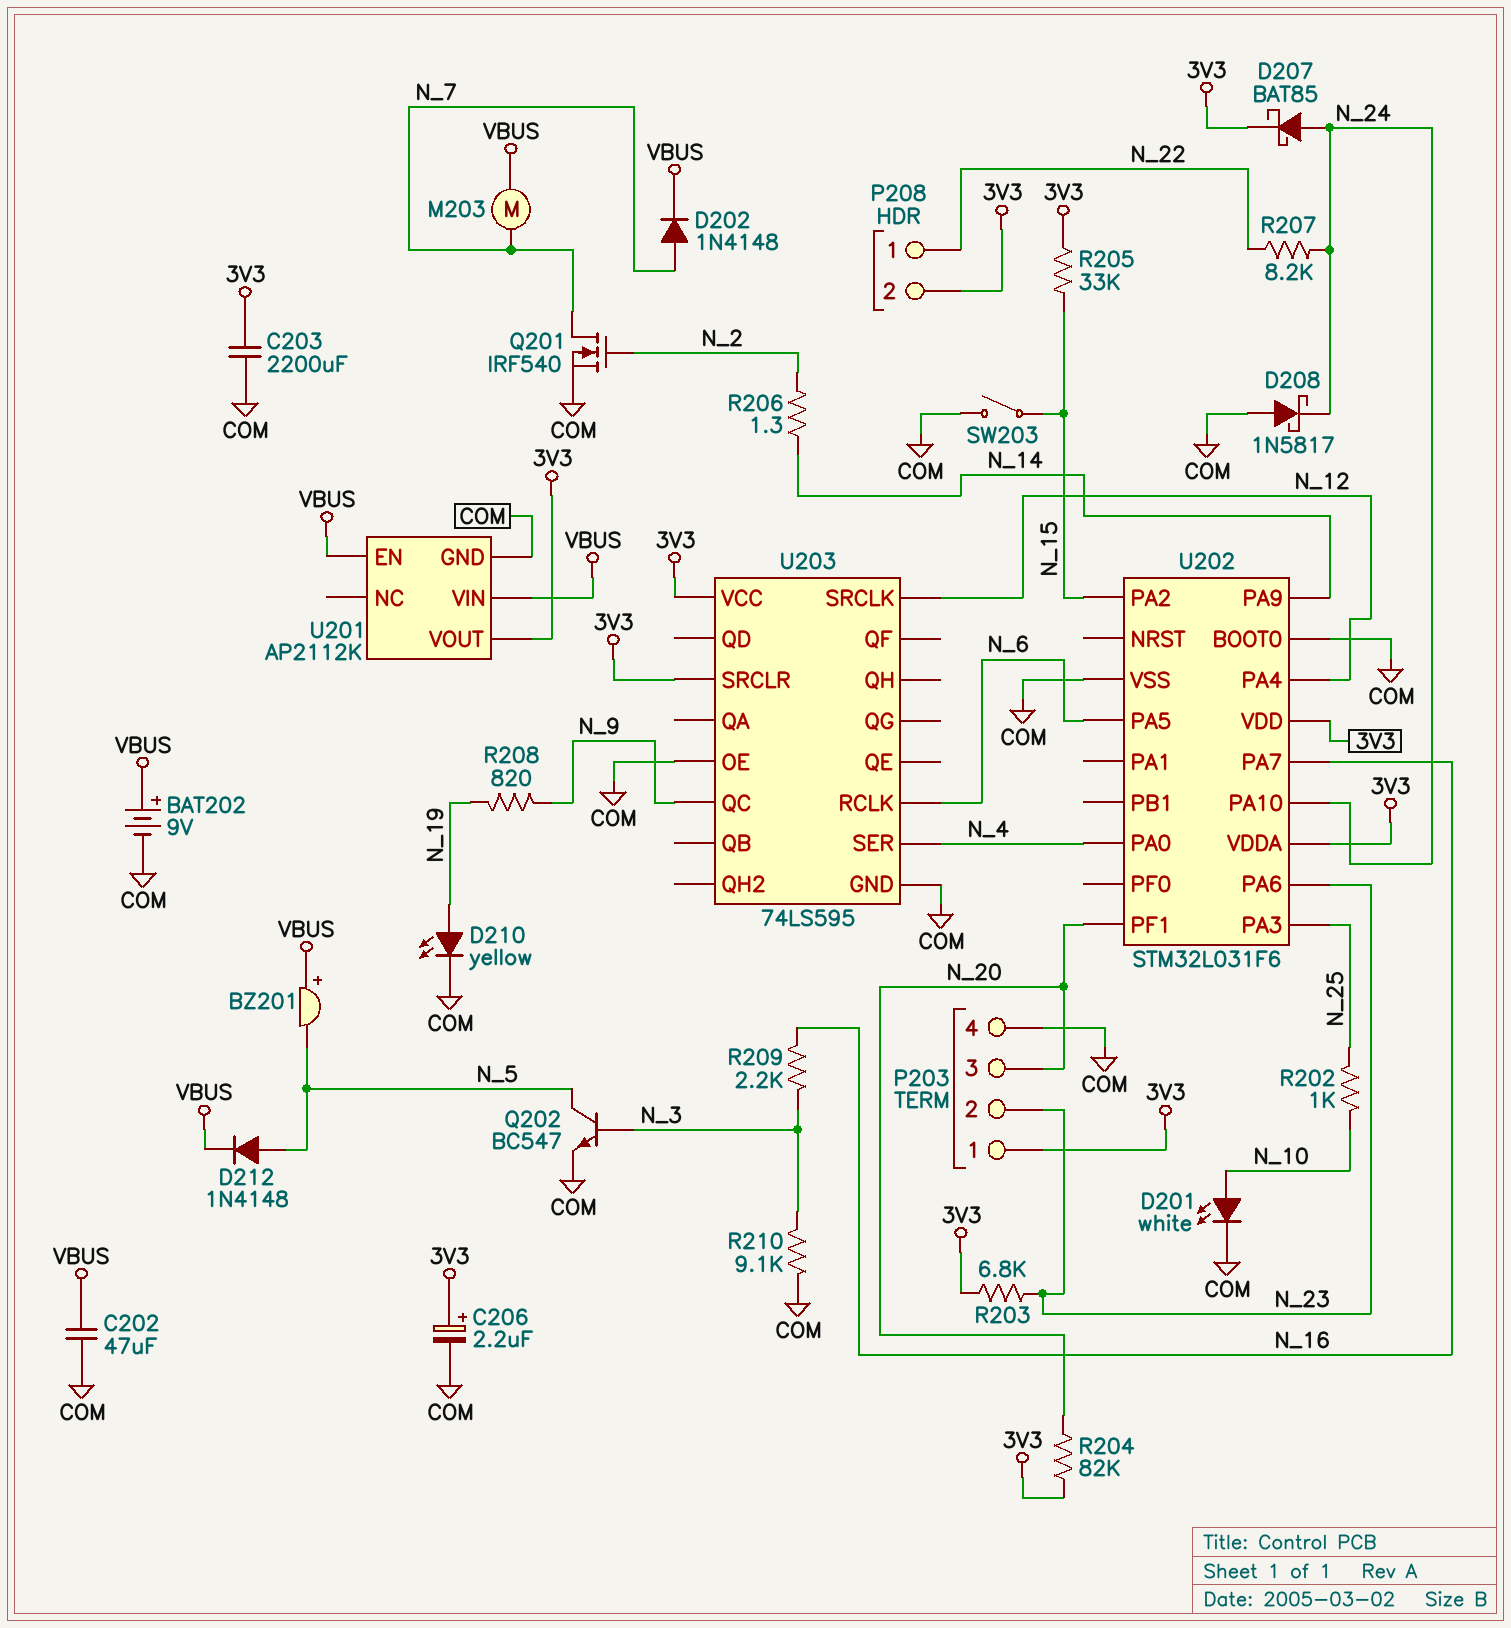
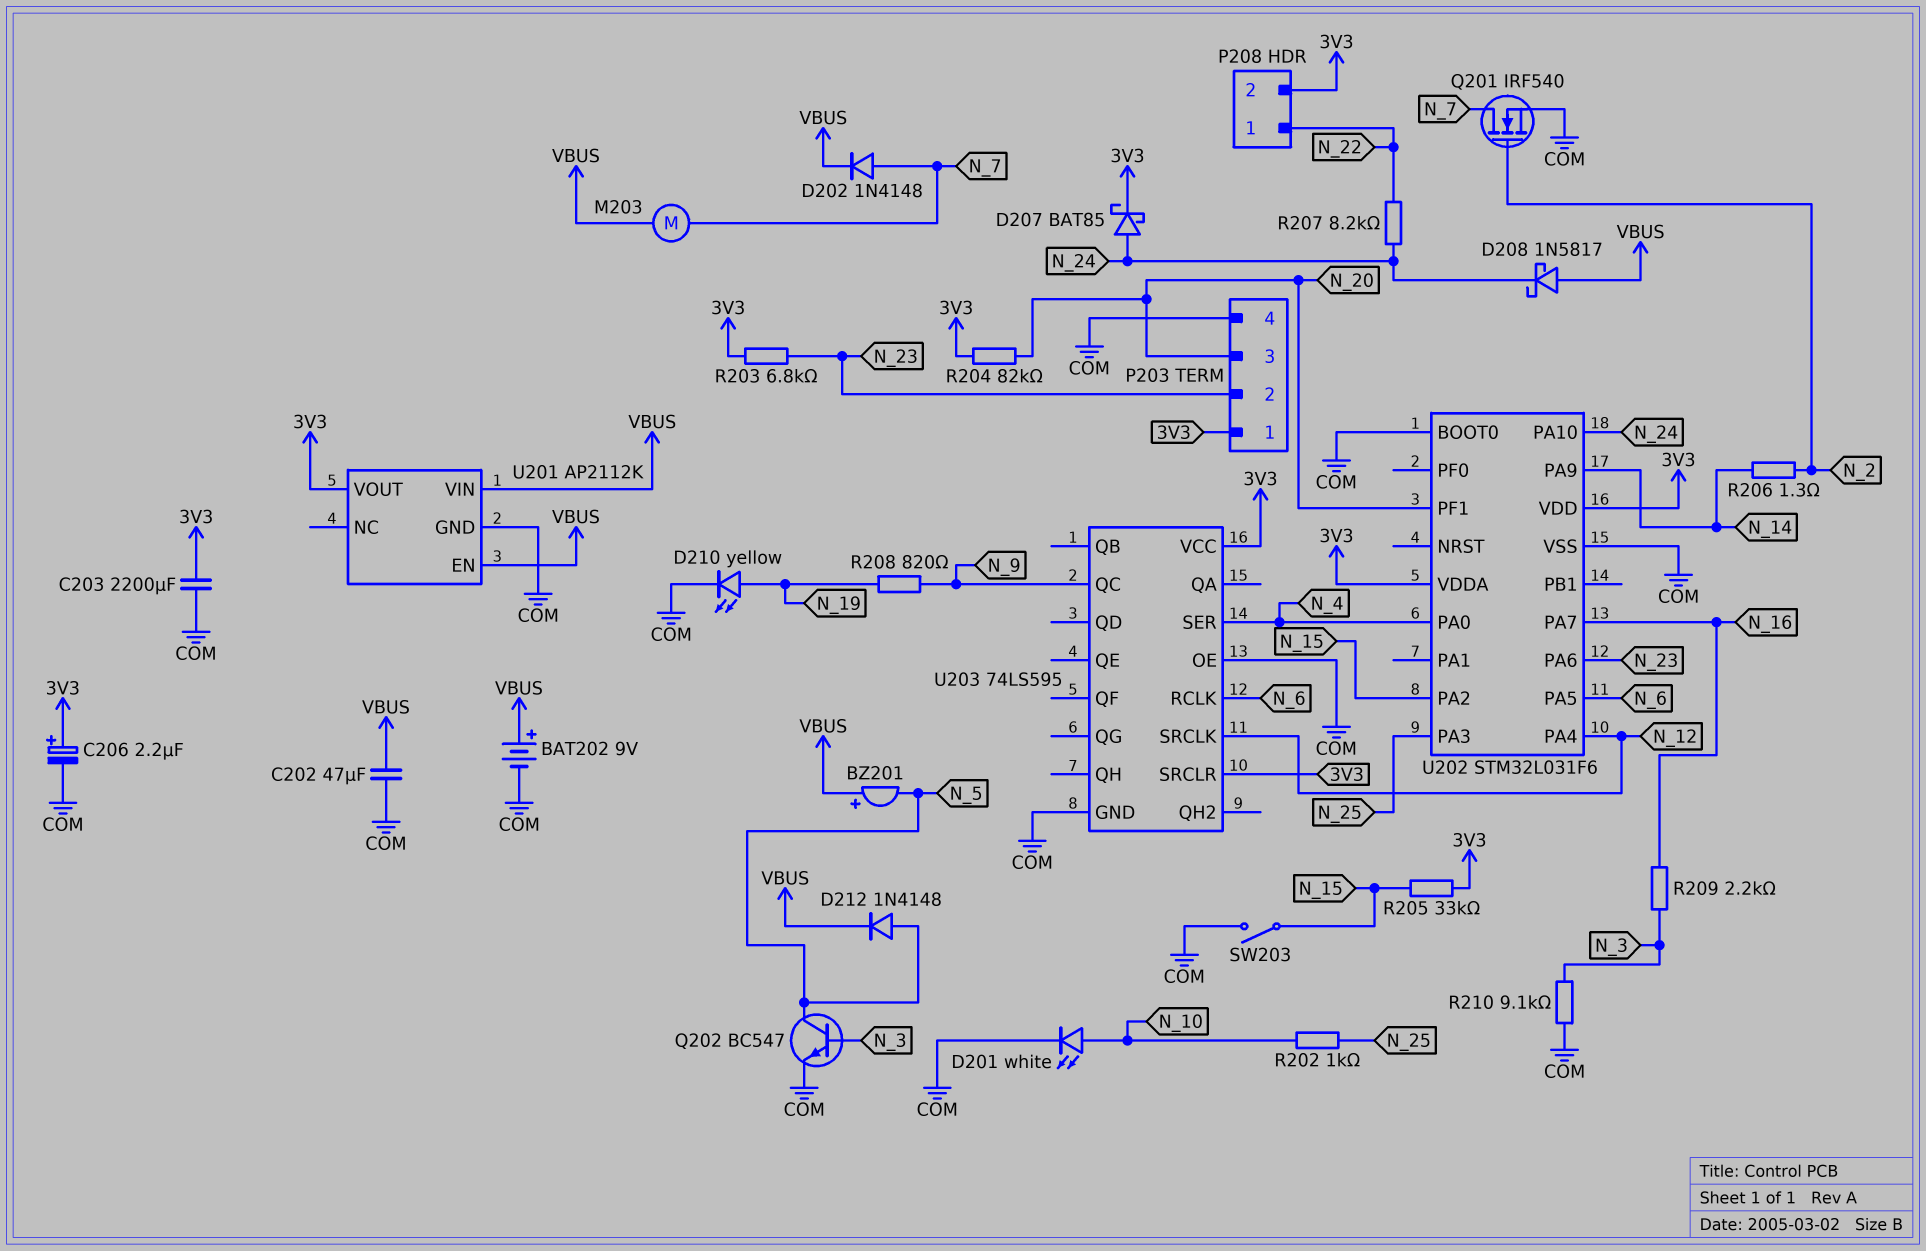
D208: schottky 1N5817 (A COM, K N_24) -> schottky 1N5817 (A VBUS, K N_24)

